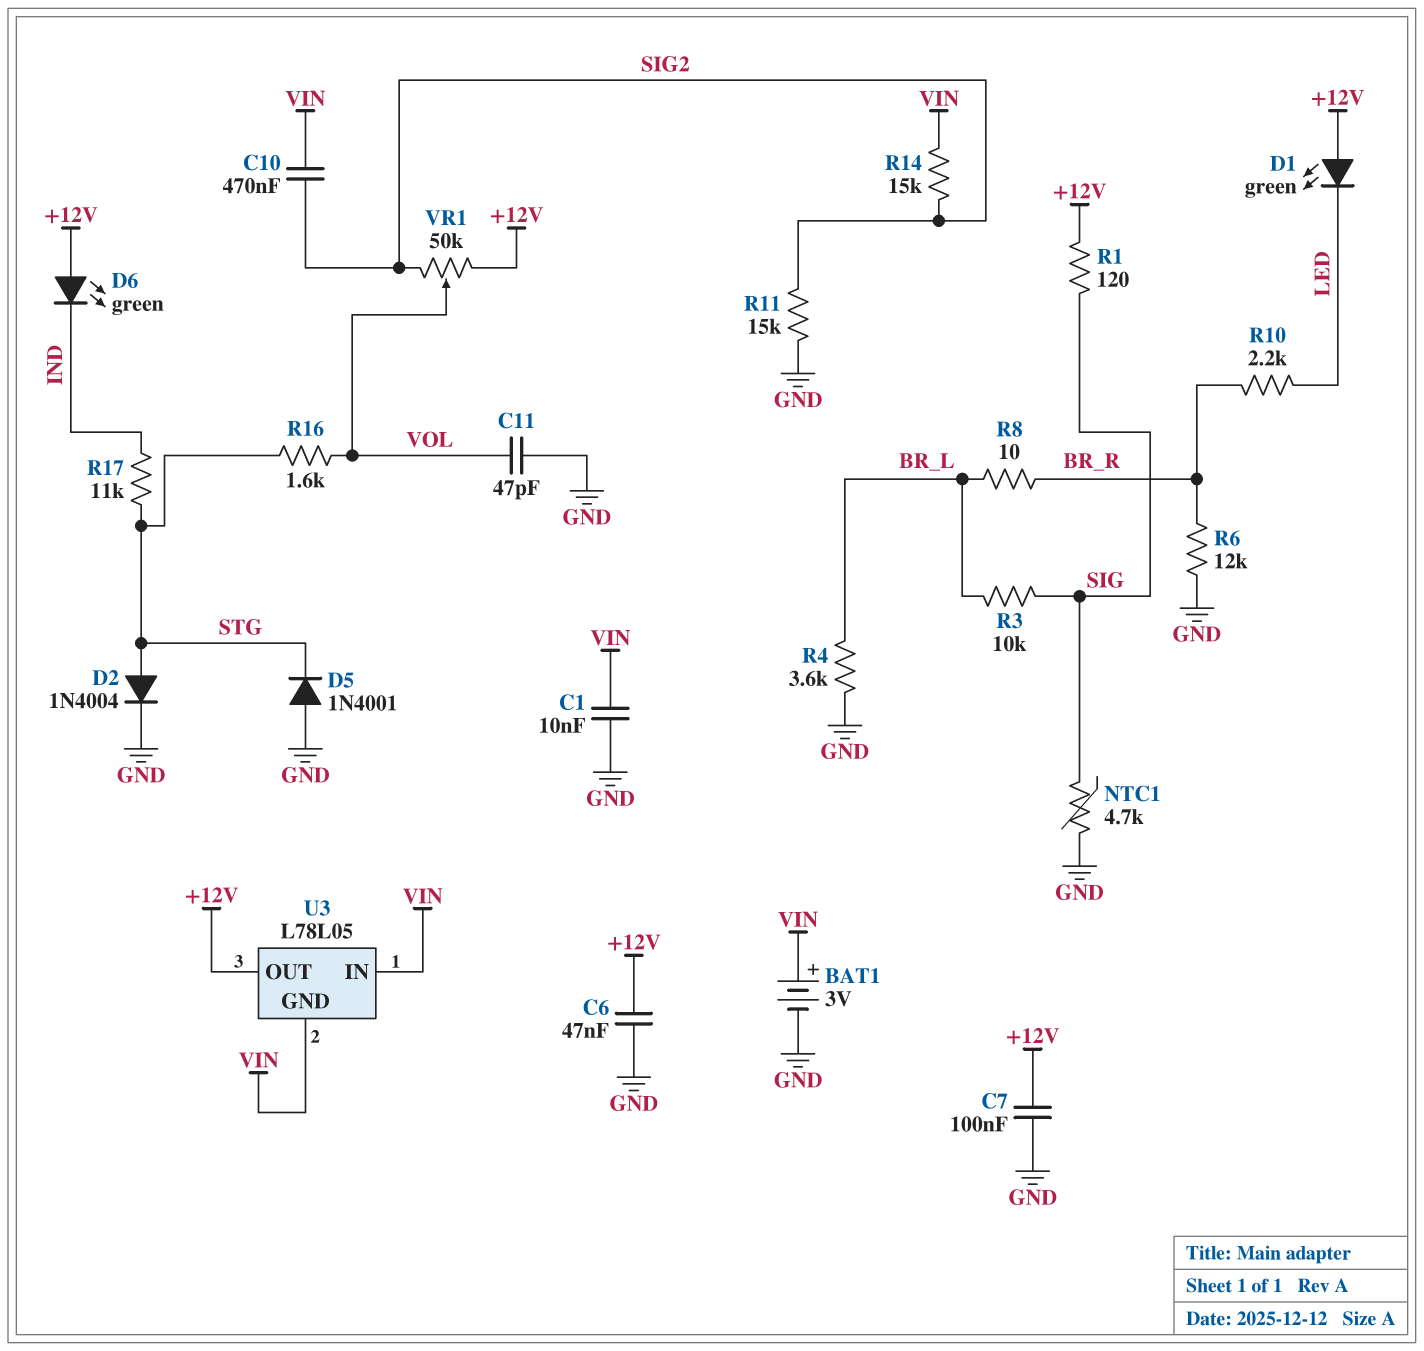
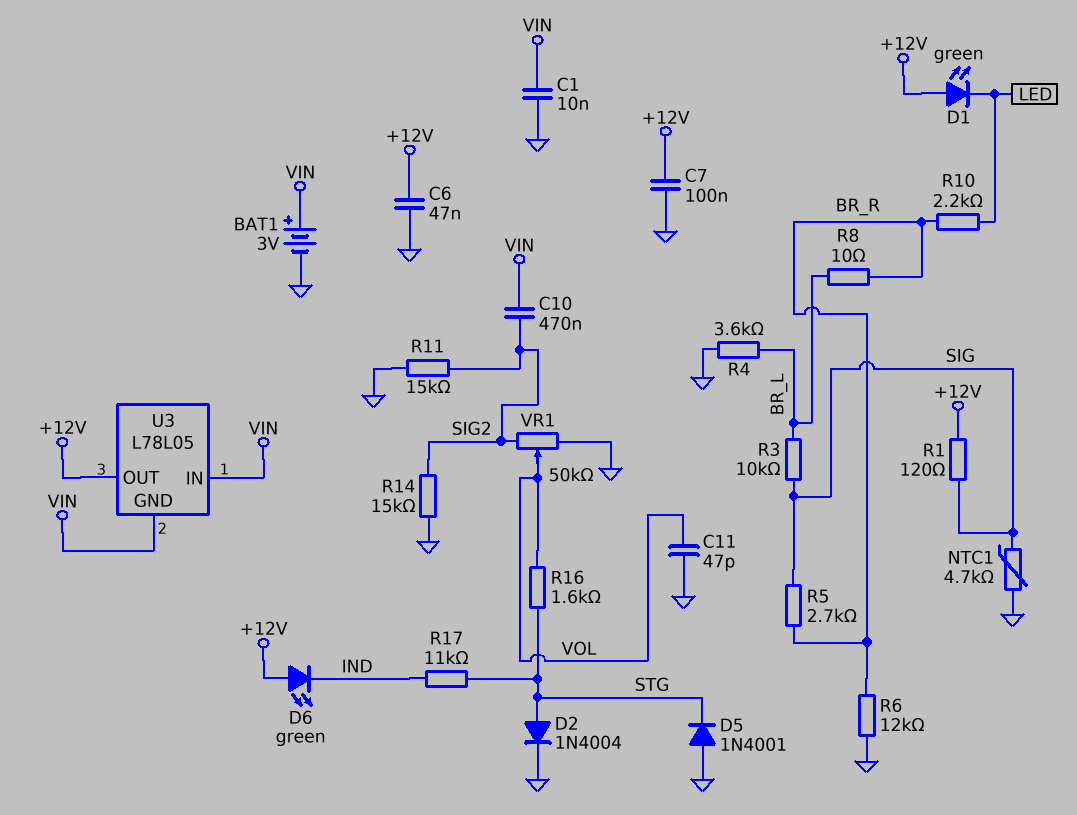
R5: none -> 2.7k (BR_R, SIG)
R14: 15k (SIG2, VIN) -> 15k (GND, SIG2)
VR1: 50k (+12V, SIG2, wiper VOL) -> 50k (GND, SIG2, wiper VOL)

